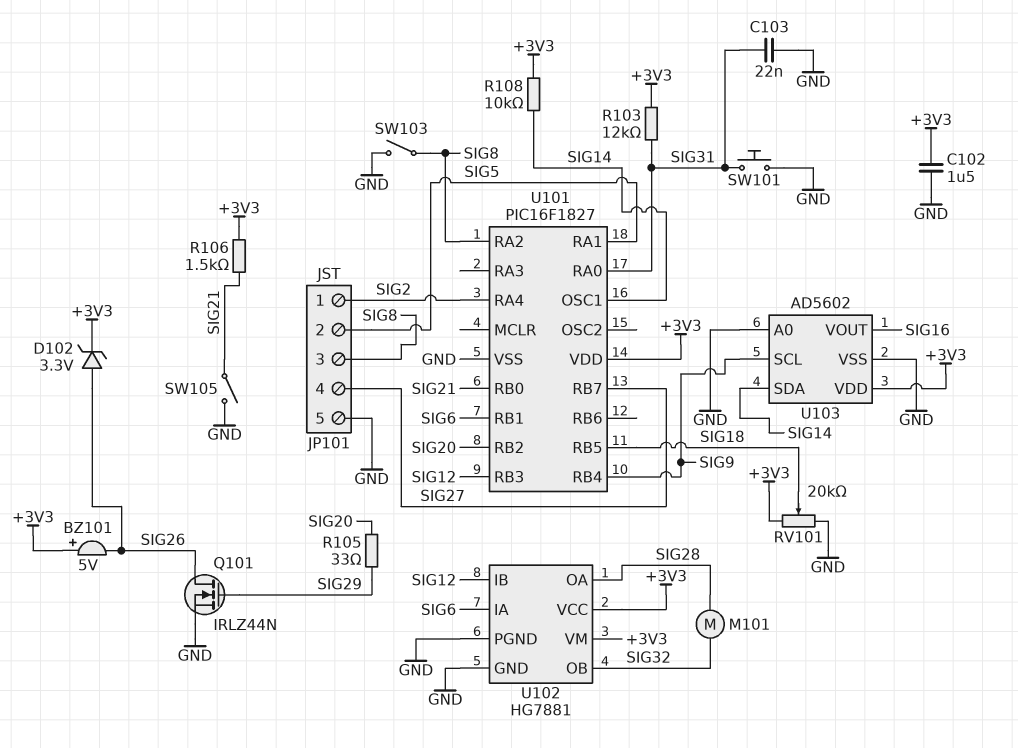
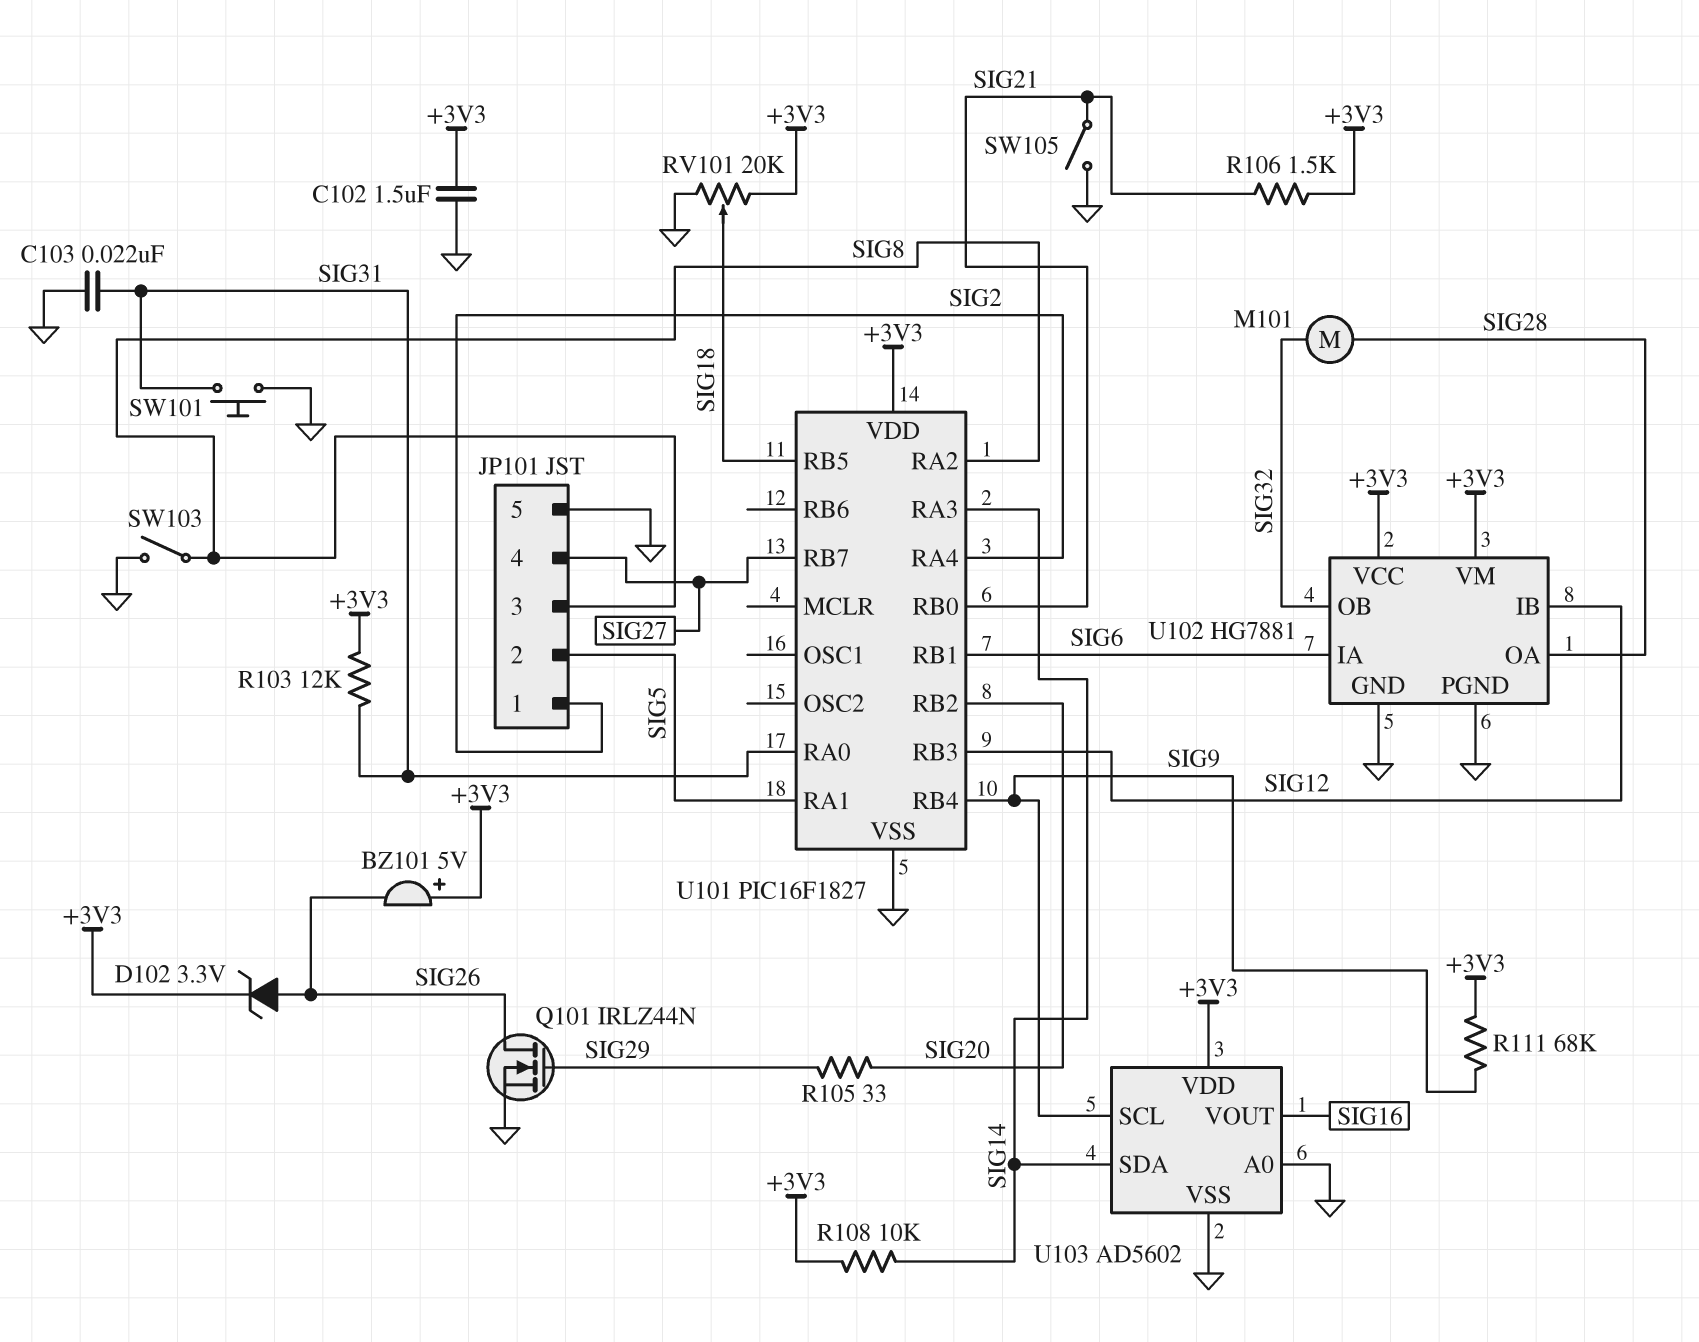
R111: none -> 68k (+3V3, SIG9)
U101 pin OSC1: SIG14 -> none
U101 pin RA3: none -> SIG14

